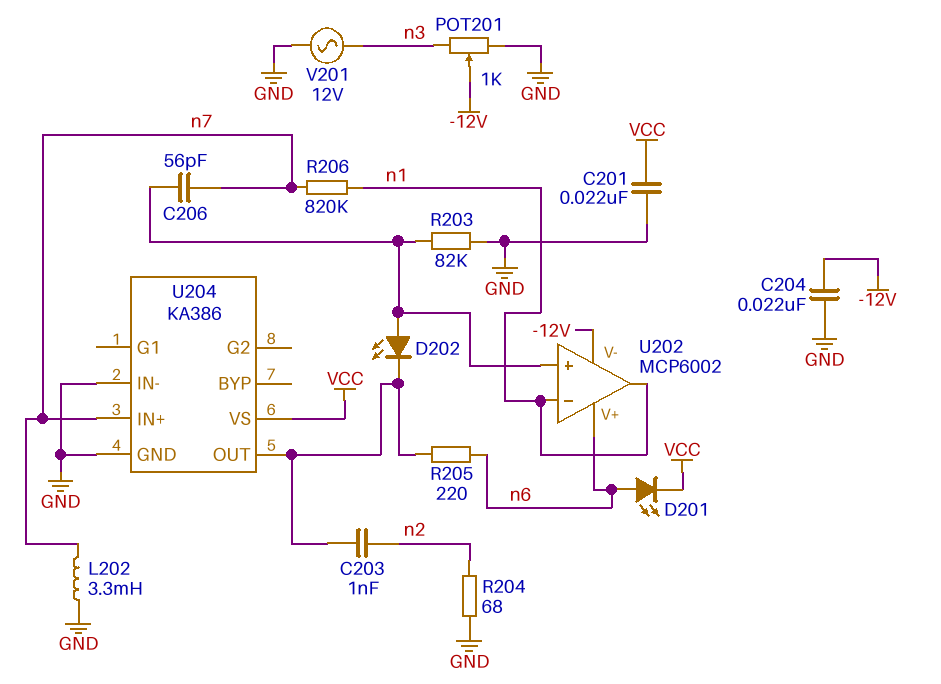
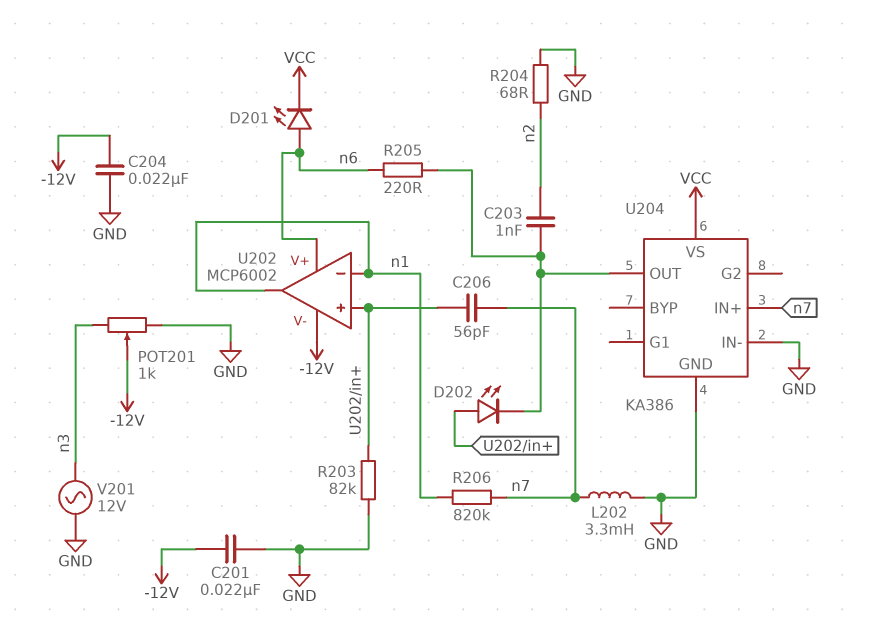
C201: 22nF (GND, VCC) -> 22nF (-12V, GND)

